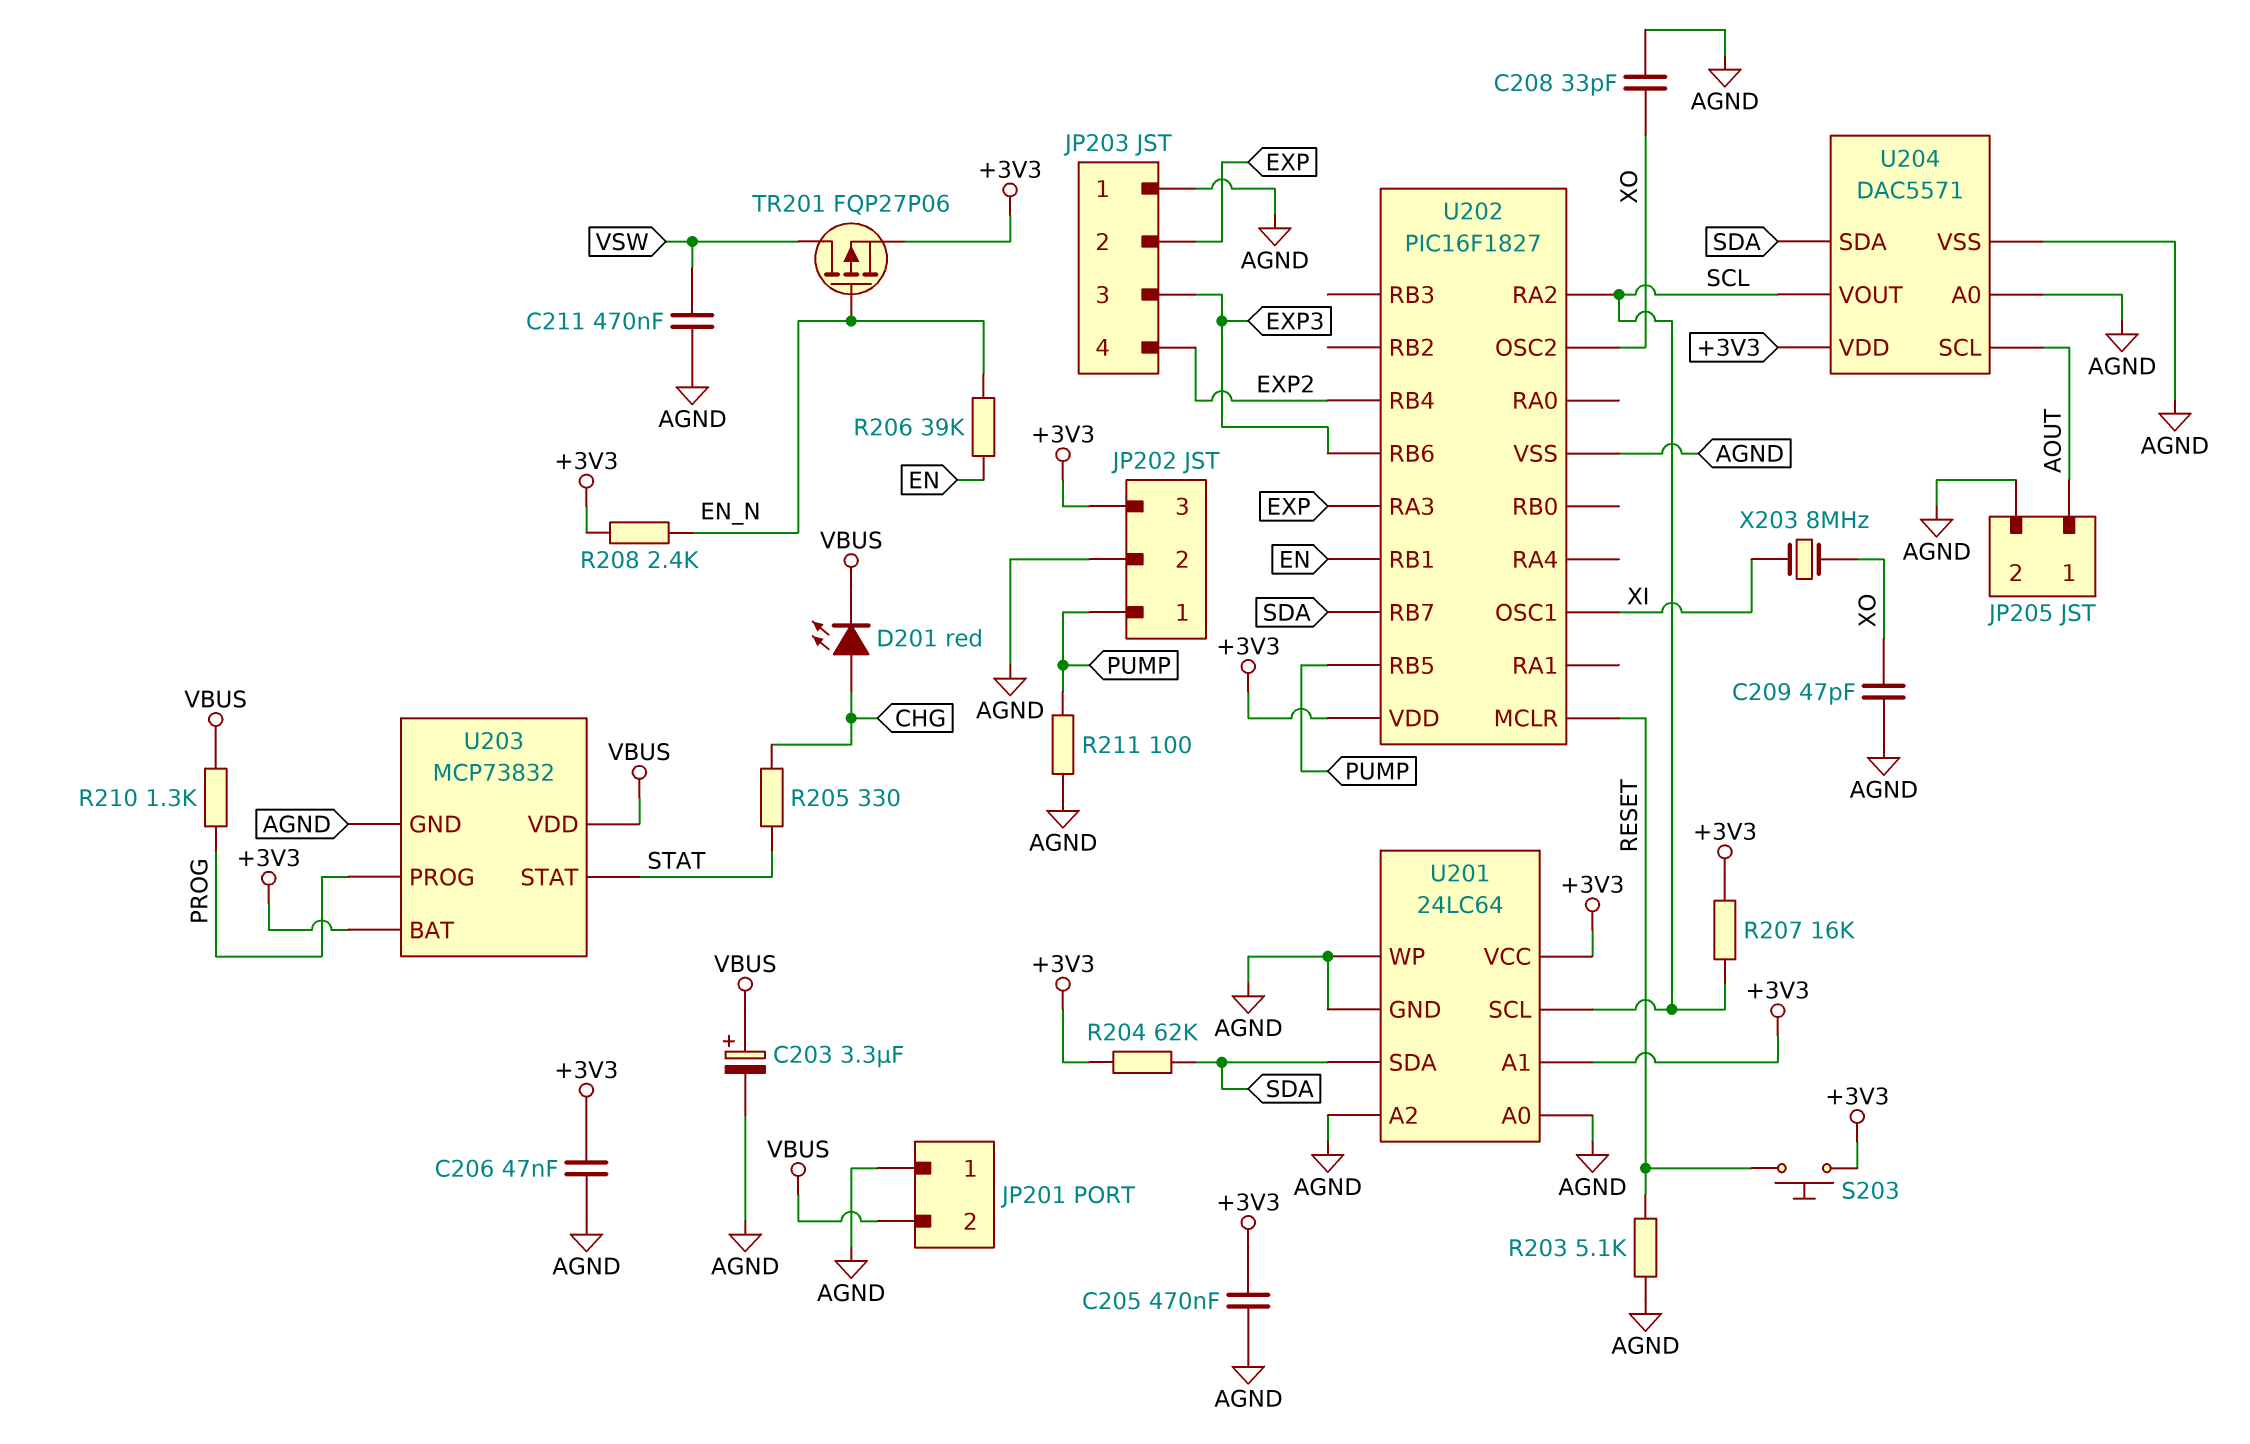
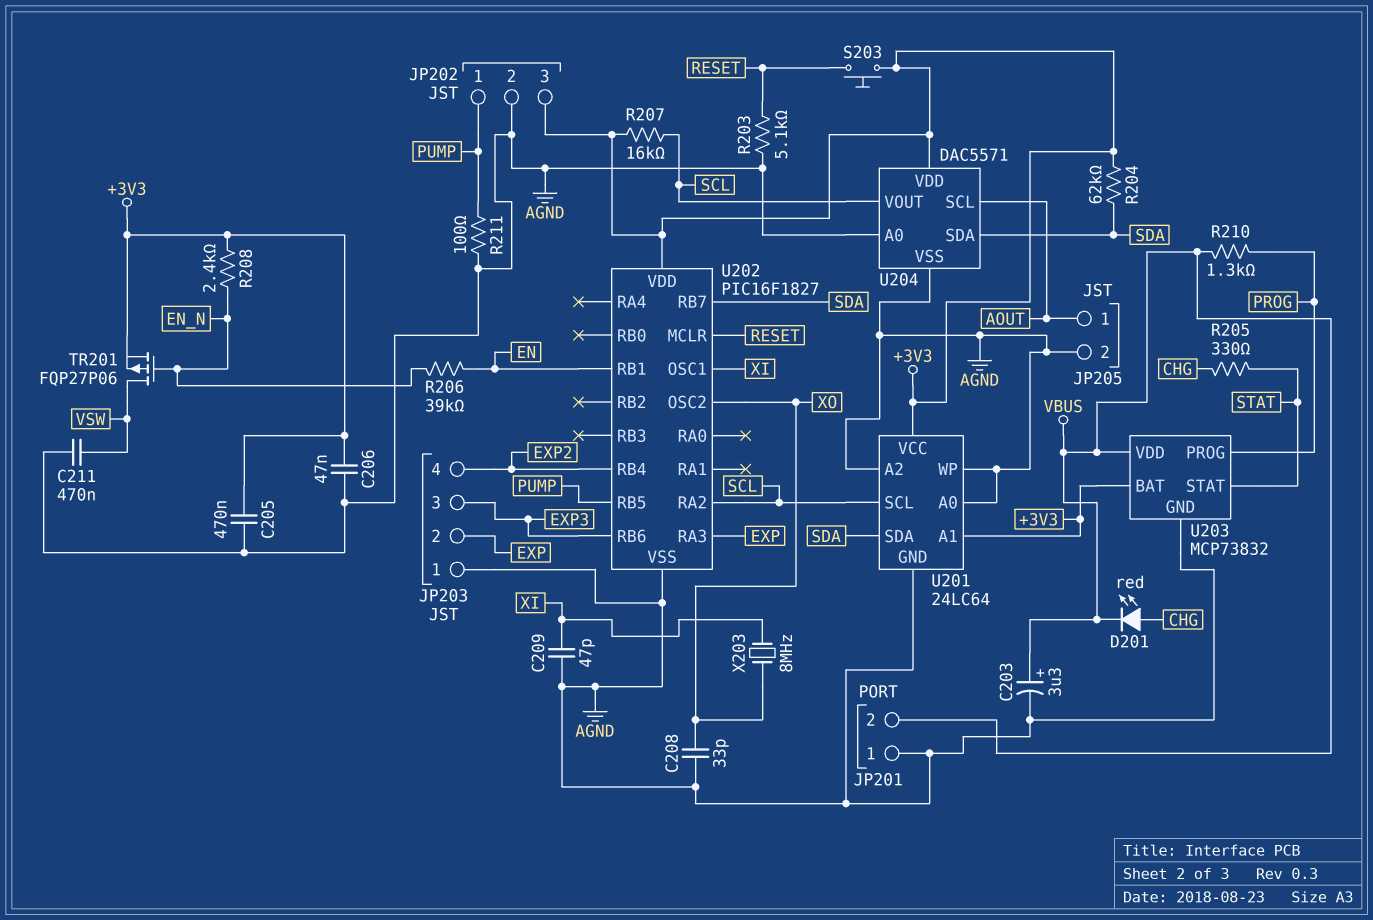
C209: 47pF (AGND, XO) -> 47pF (AGND, XI)

